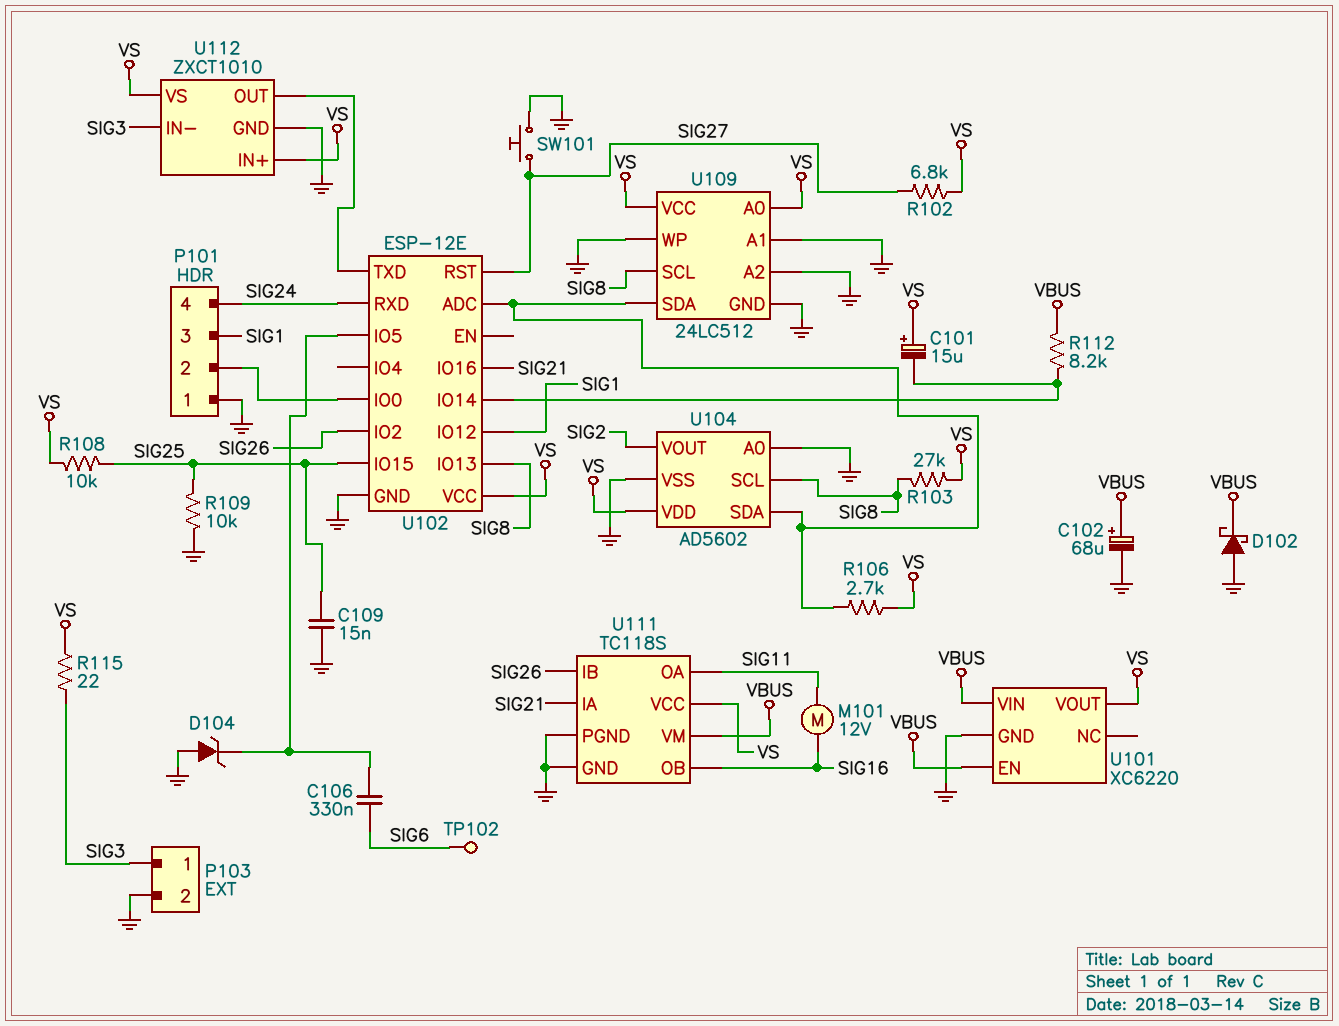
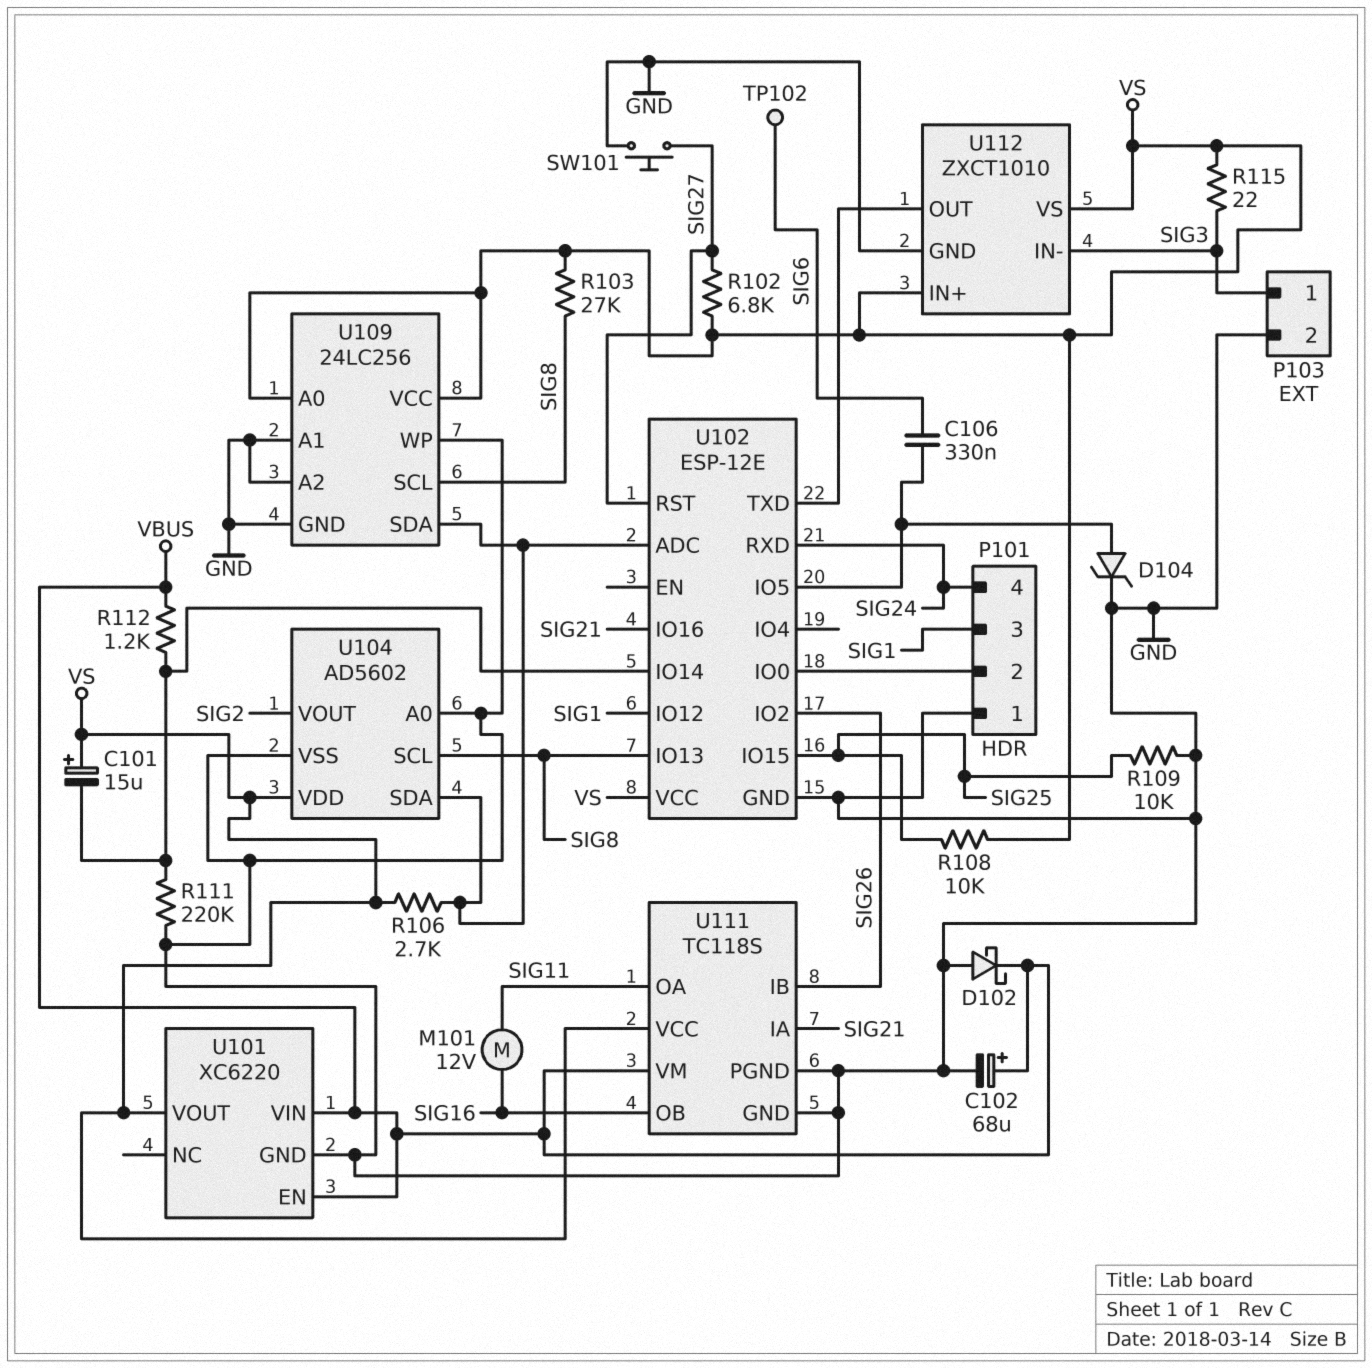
C109: 15nF (GND, SIG25) -> none
D104: zener (A GND, K U102/IO5) -> zener (A U102/IO5, K GND)
R111: none -> 220k (GND, U102/IO14)
R112: 8.2k (U102/IO14, VBUS) -> 1.2k (U102/IO14, VBUS)
U109: 24LC512 -> 24LC256

